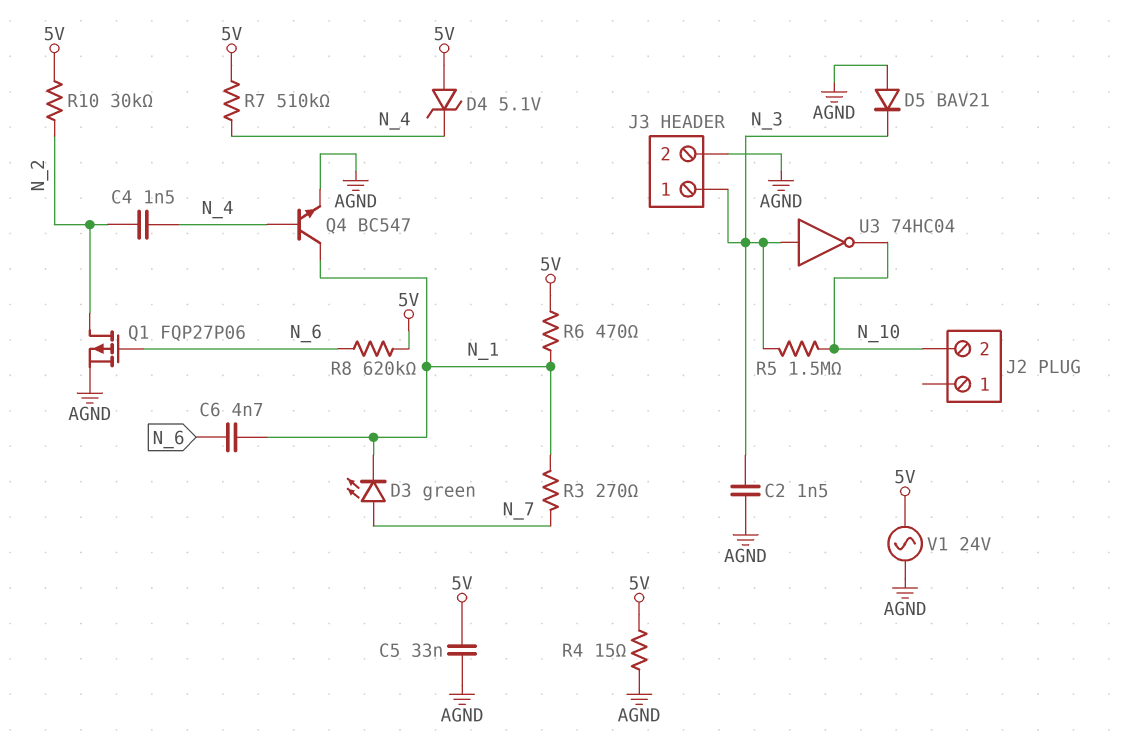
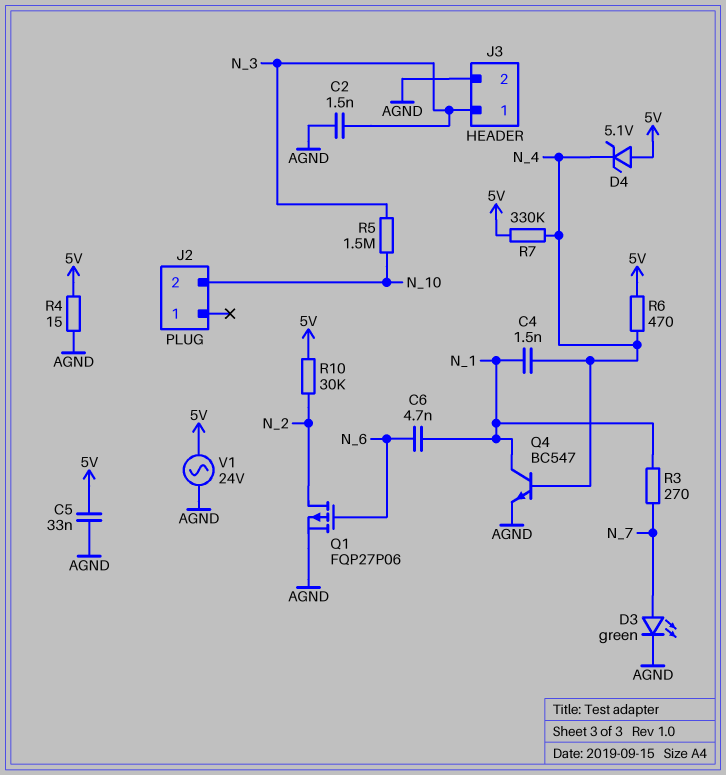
C4: 1.5nF (N_2, N_4) -> 1.5nF (N_1, N_4)
D3: LED green (A N_7, K N_1) -> LED green (A N_7, K AGND)
D5: diode BAV21 (A AGND, K N_3) -> none
R6: 470 (5V, N_1) -> 470 (5V, N_4)
R7: 510k (5V, N_4) -> 330k (5V, N_4)
R8: 620k (5V, N_6) -> none
U3: NOT 74HC04 (in N_3, out N_10) -> none

